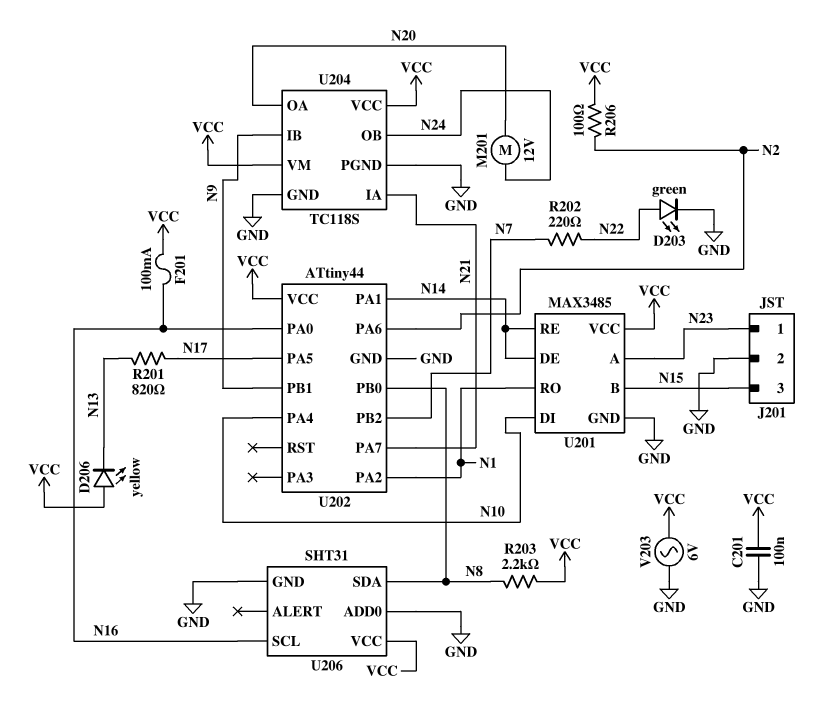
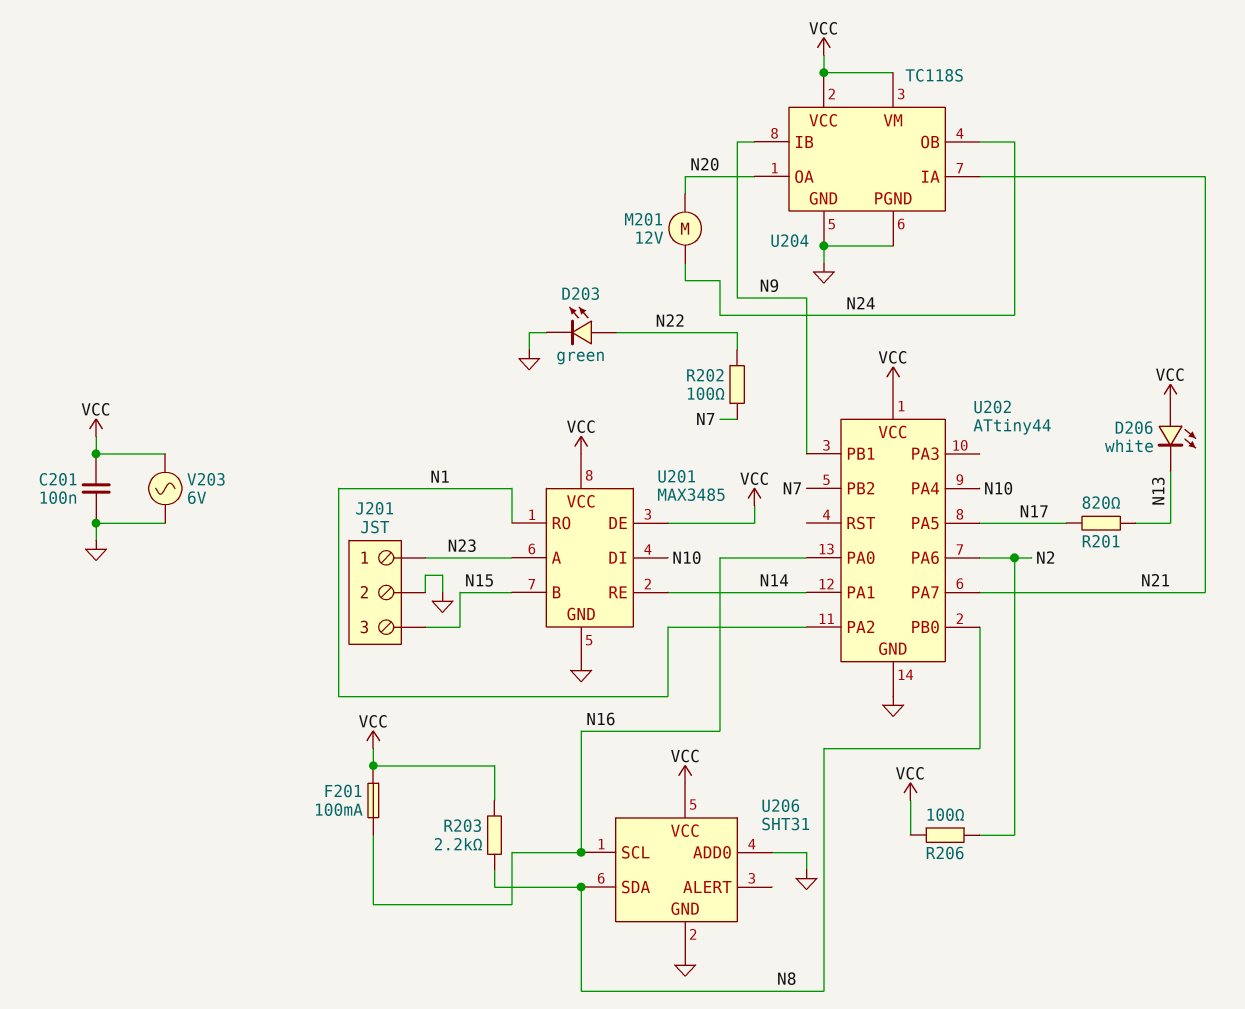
D206: LED yellow (A VCC, K N13) -> LED white (A VCC, K N13)
R202: 220 (N7, N22) -> 100 (N7, N22)
U201 pin DE: N14 -> VCC

